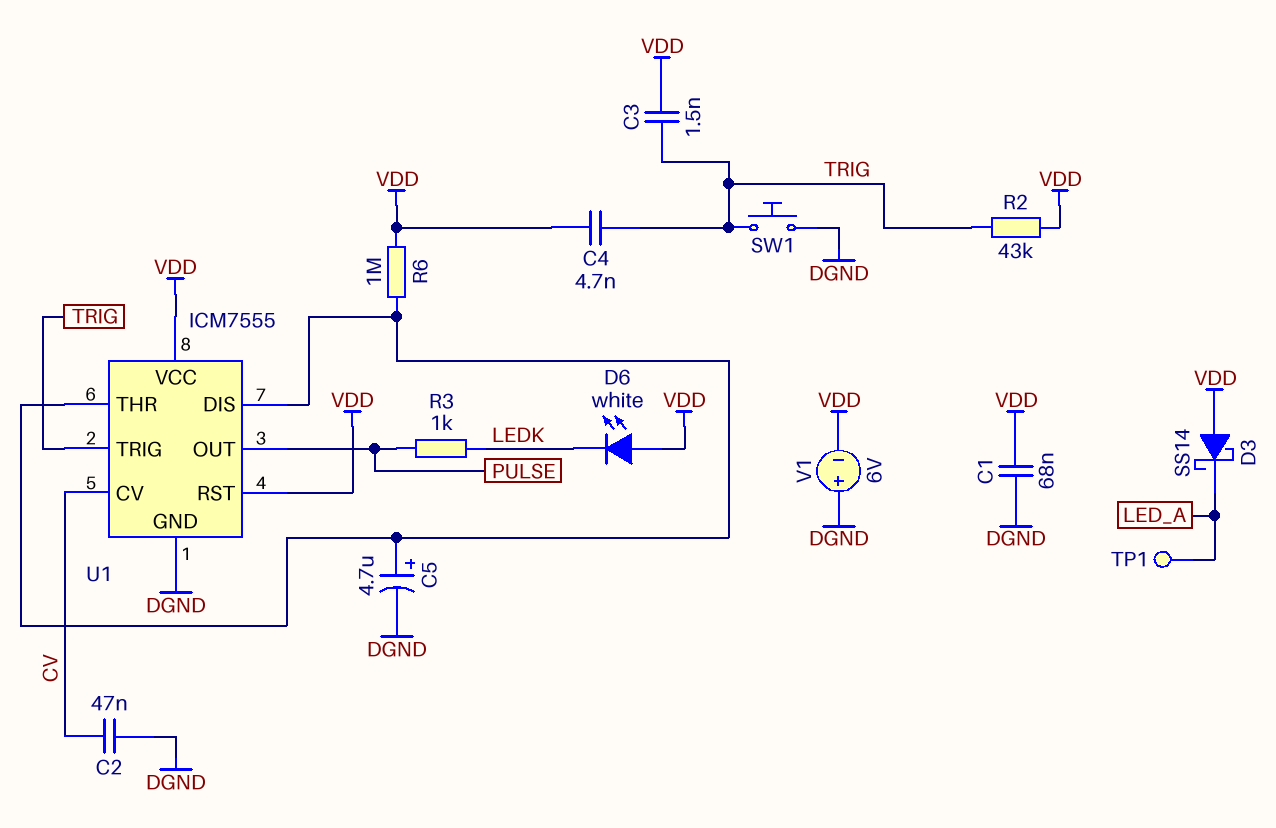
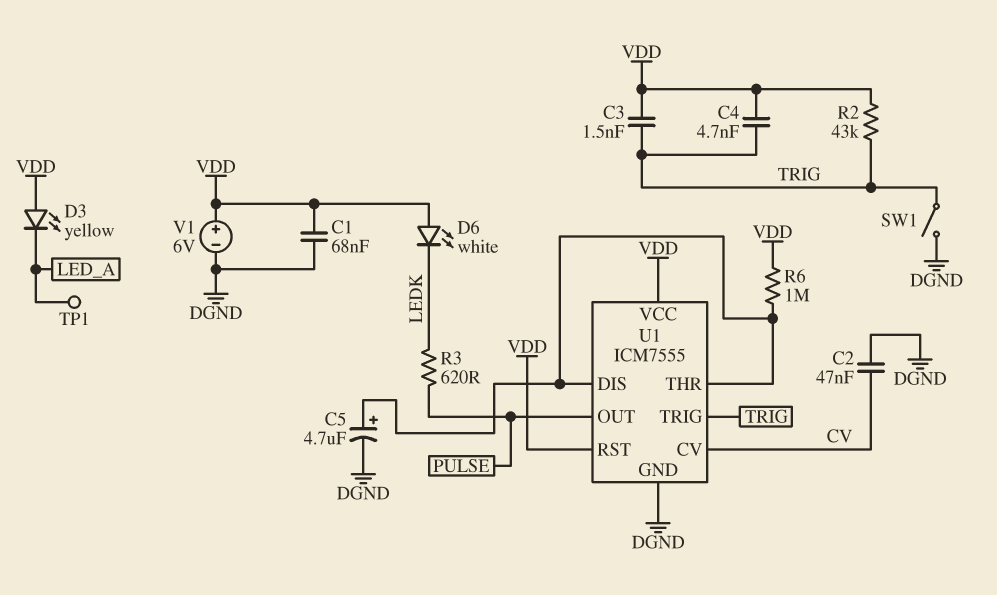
D3: schottky SS14 (A VDD, K LED_A) -> LED yellow (A VDD, K LED_A)
R3: 1k (LEDK, PULSE) -> 620 (LEDK, PULSE)
SW1: button (DGND, TRIG) -> switch (DGND, TRIG)
V1: 6V (plus DGND, minus VDD) -> 6V (plus VDD, minus DGND)

